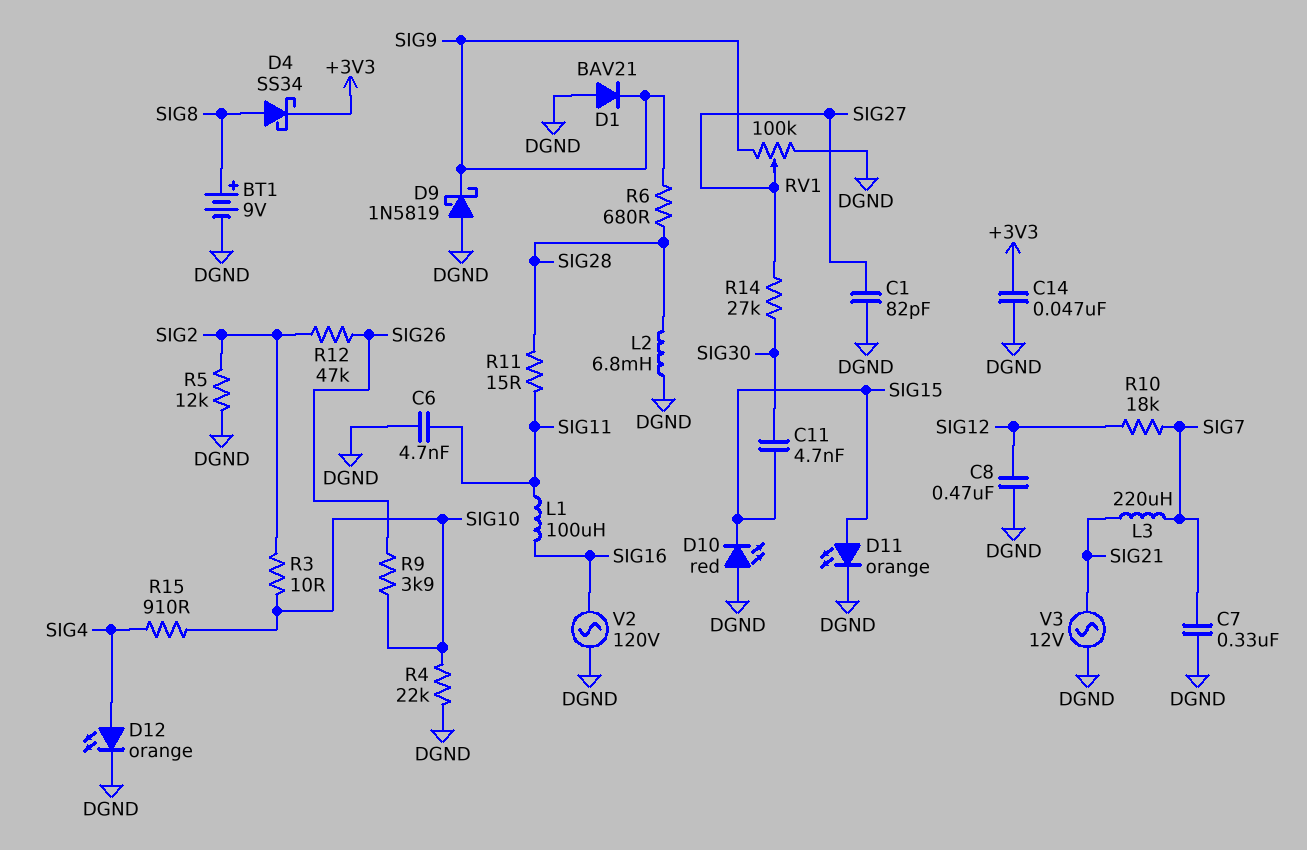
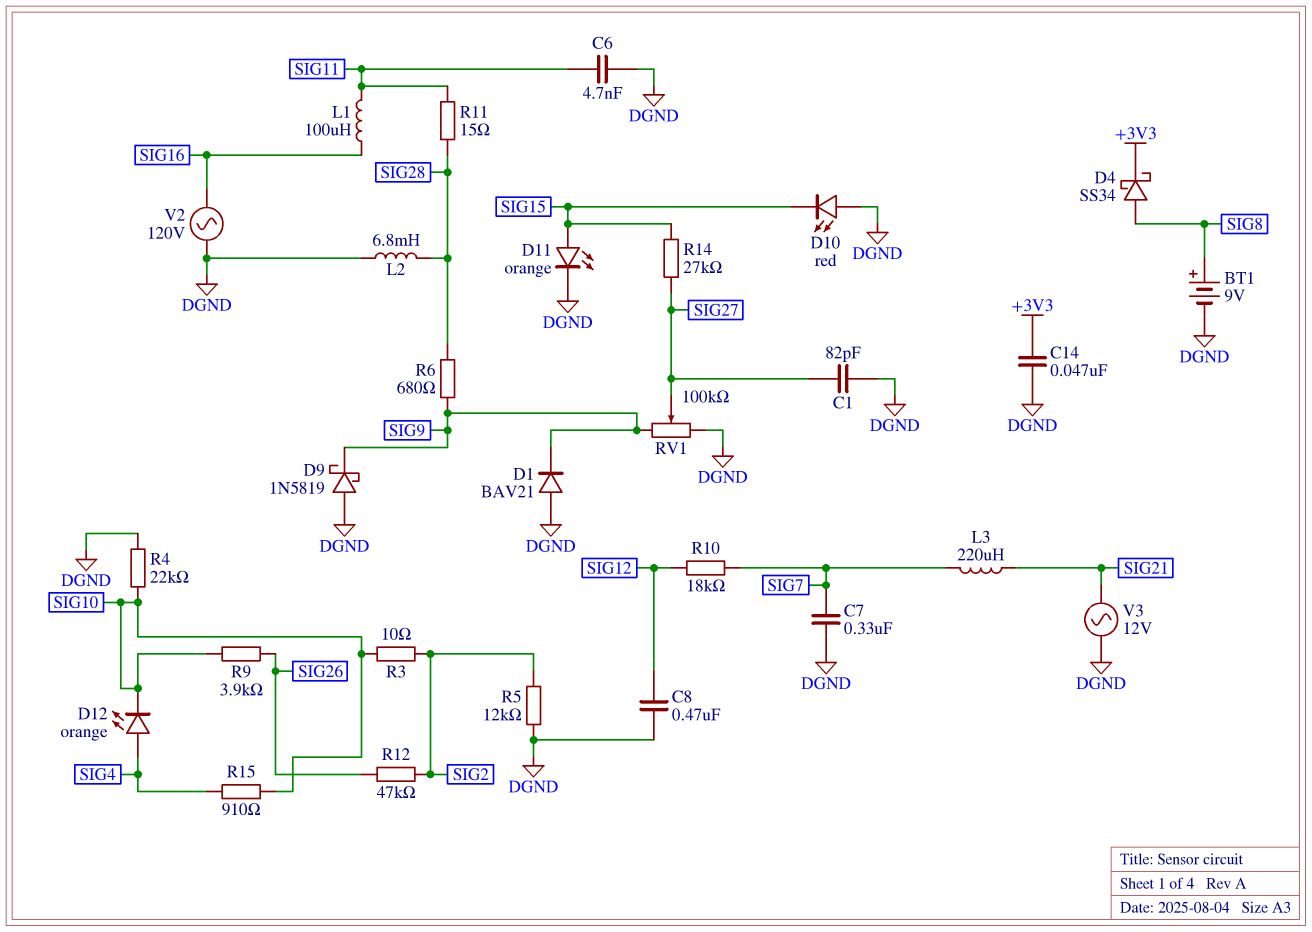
C11: 4.7nF (SIG15, SIG30) -> none
D12: LED orange (A SIG4, K DGND) -> LED orange (A SIG4, K SIG10)
R14: 27k (SIG27, SIG30) -> 27k (SIG15, SIG27)

